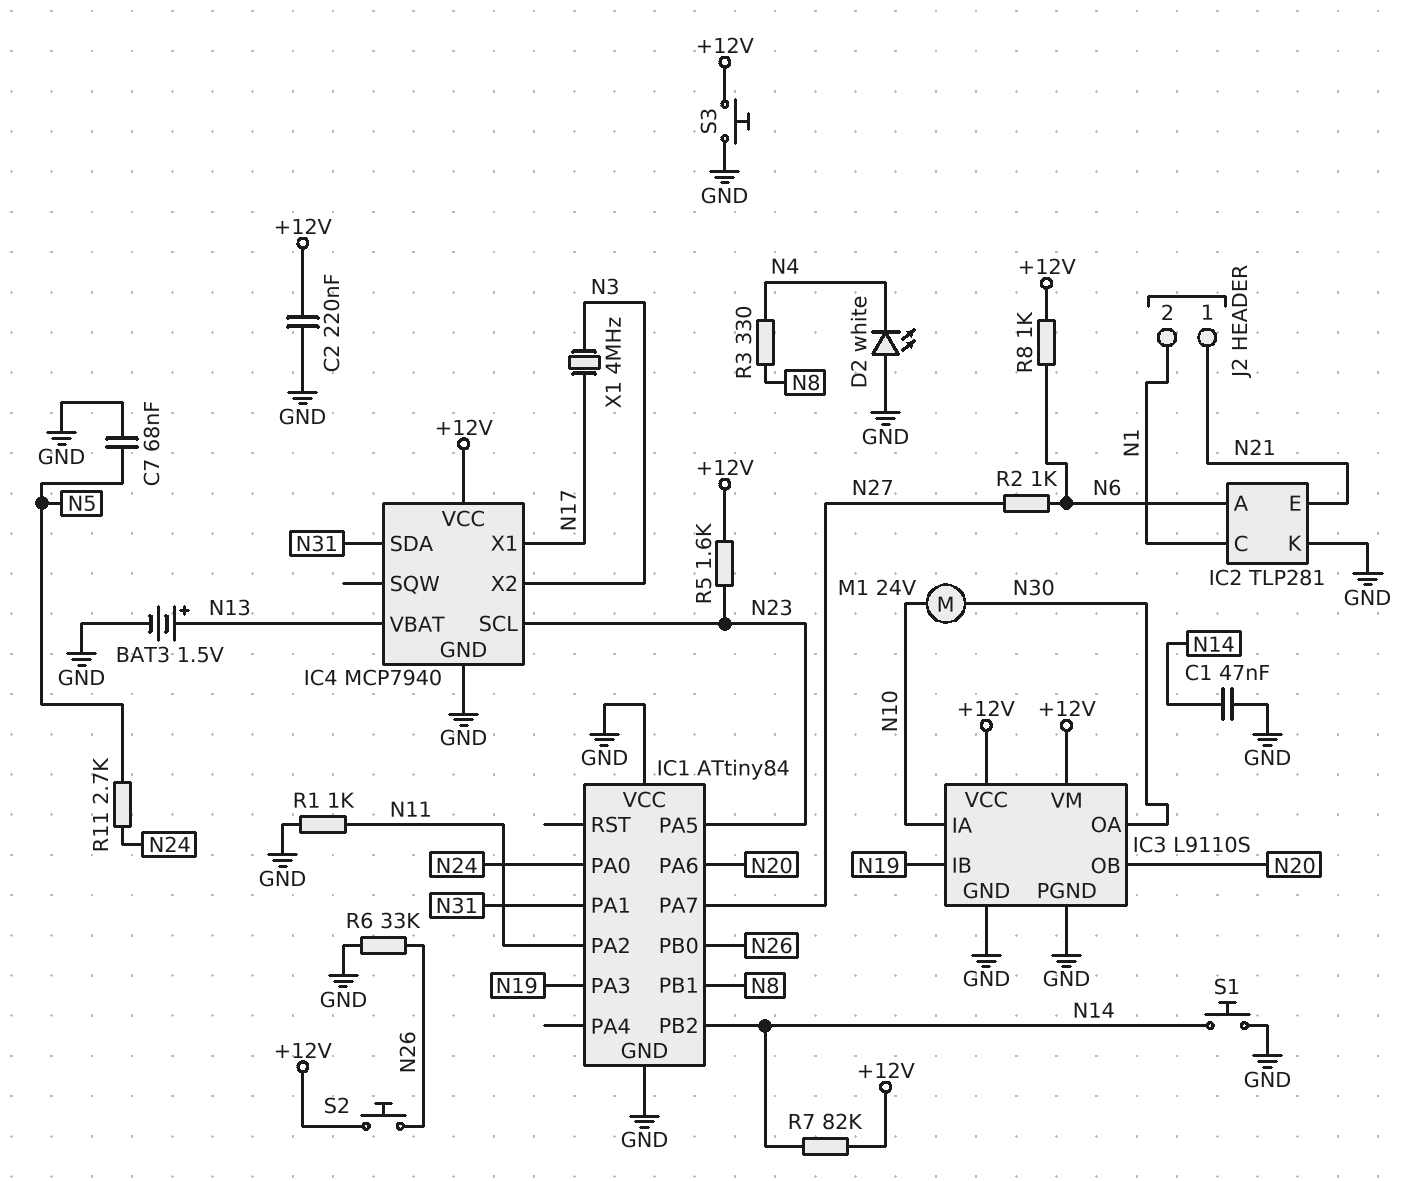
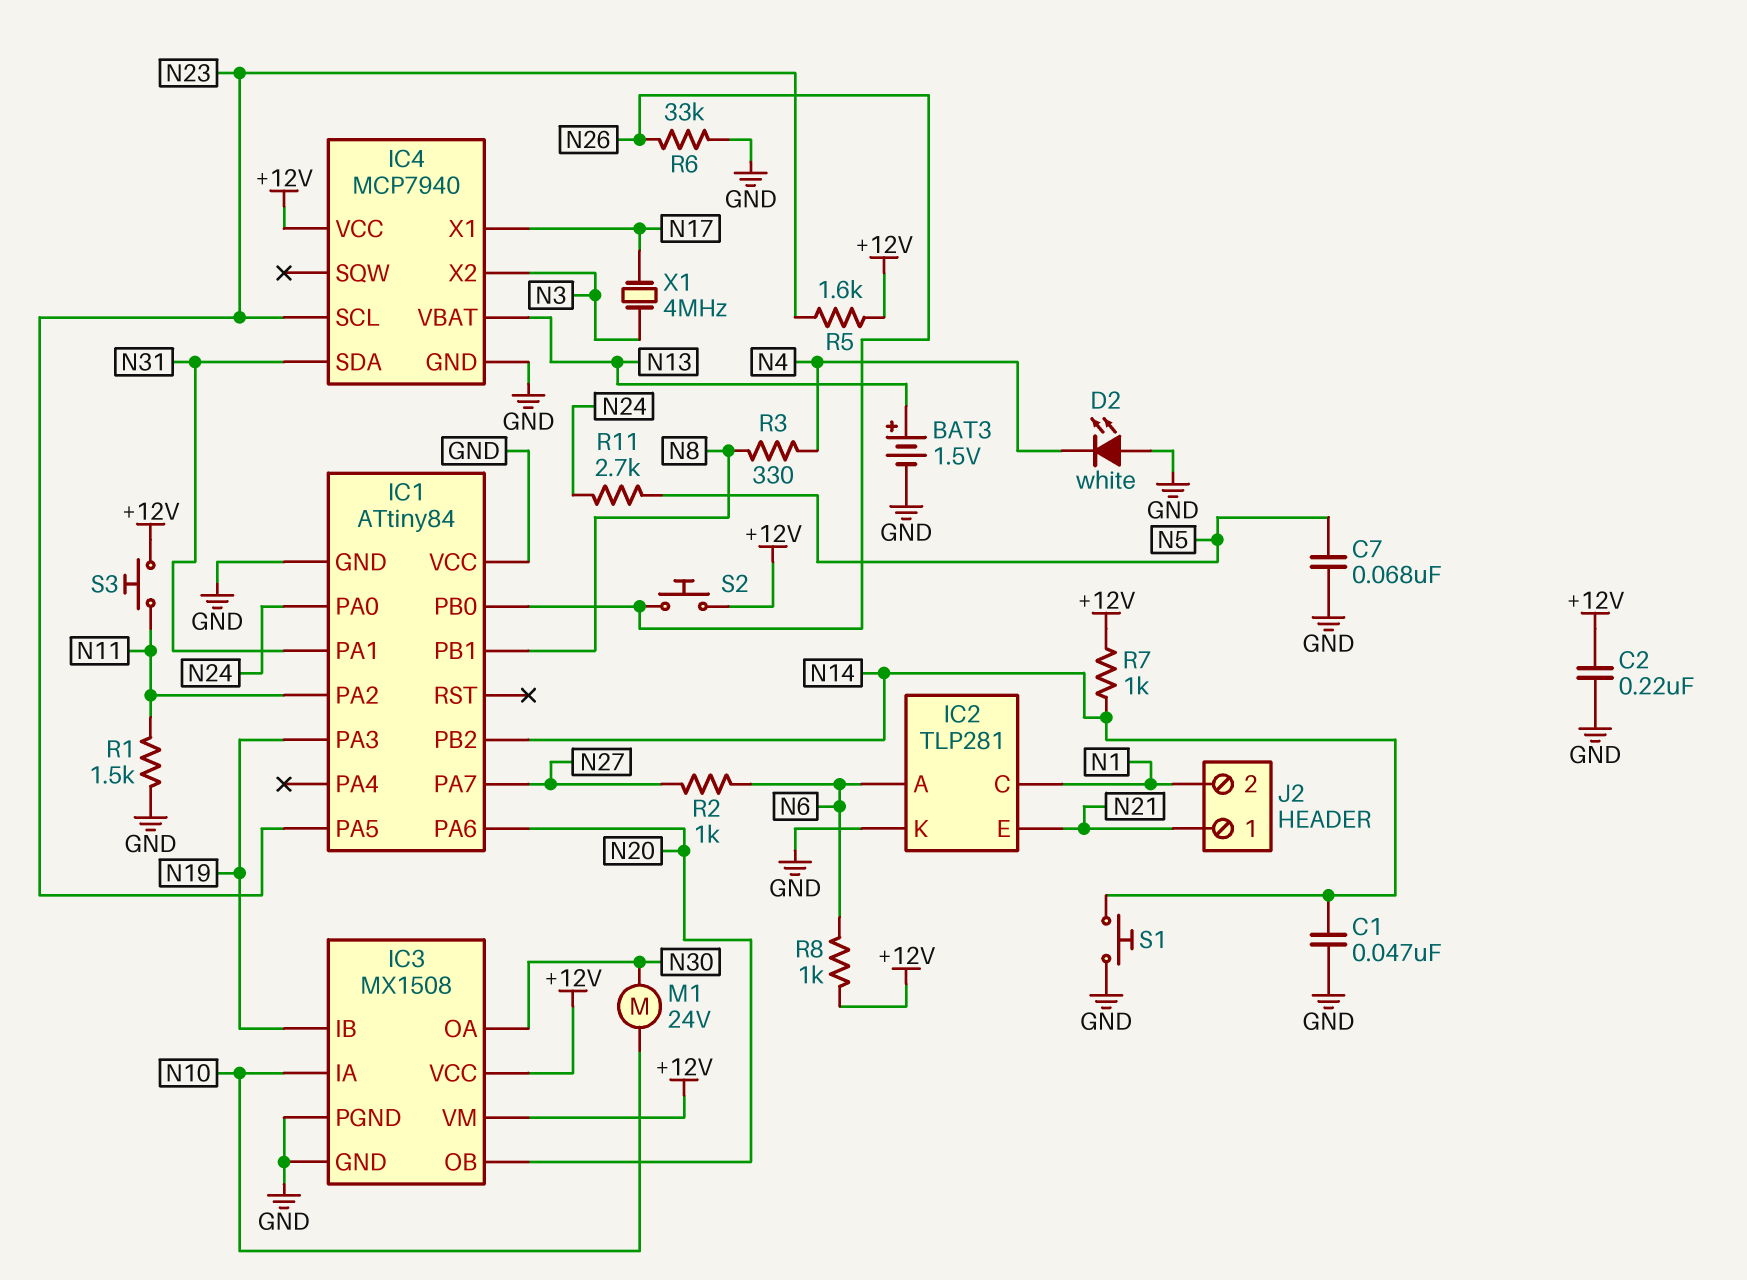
IC3: L9110S -> MX1508
R1: 1k (GND, N11) -> 1.5k (GND, N11)
R7: 82k (+12V, N14) -> 1k (+12V, N14)
S3: button (+12V, GND) -> button (+12V, N11)

